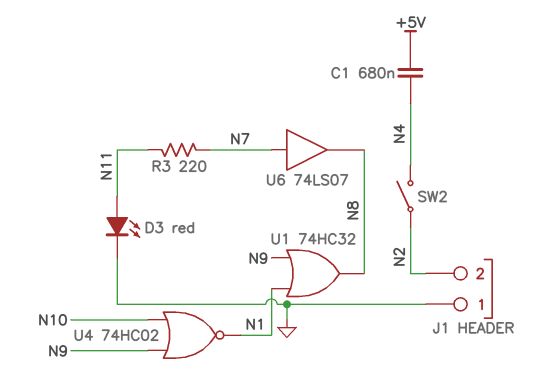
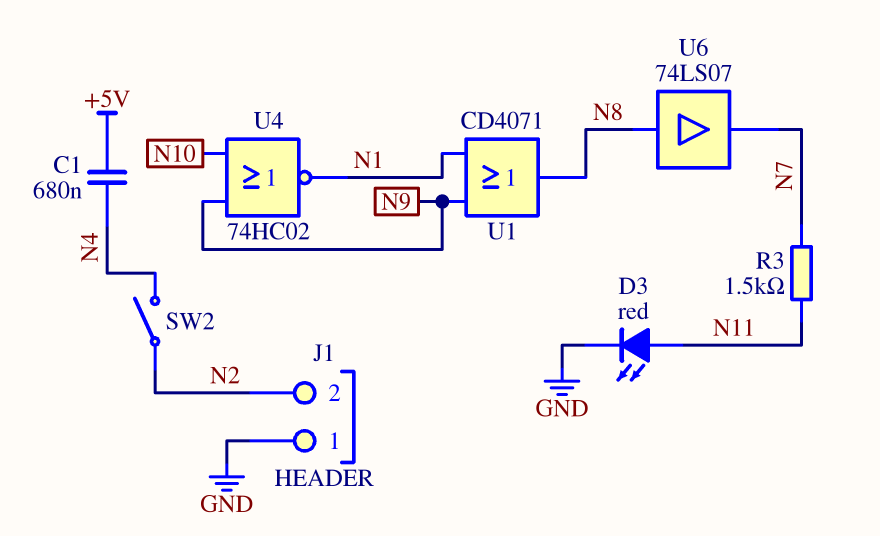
R3: 220 (N7, N11) -> 1.5k (N7, N11)
U1: OR 74HC32 (in N1, in N9, out N8) -> OR CD4071 (in N1, in N9, out N8)
U6: buffer 74LS07 (in N7, out N8) -> buffer 74LS07 (in N8, out N7)

